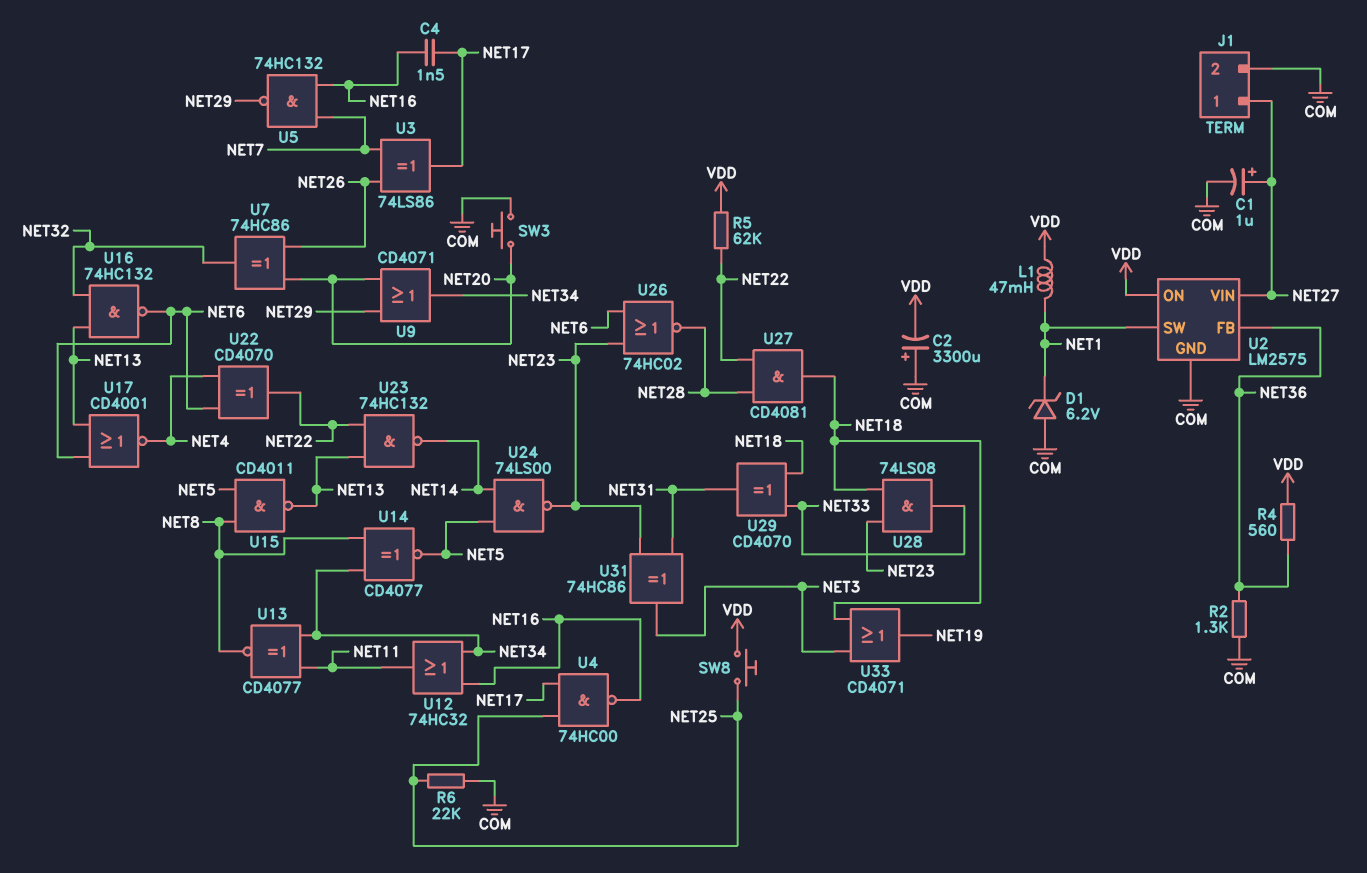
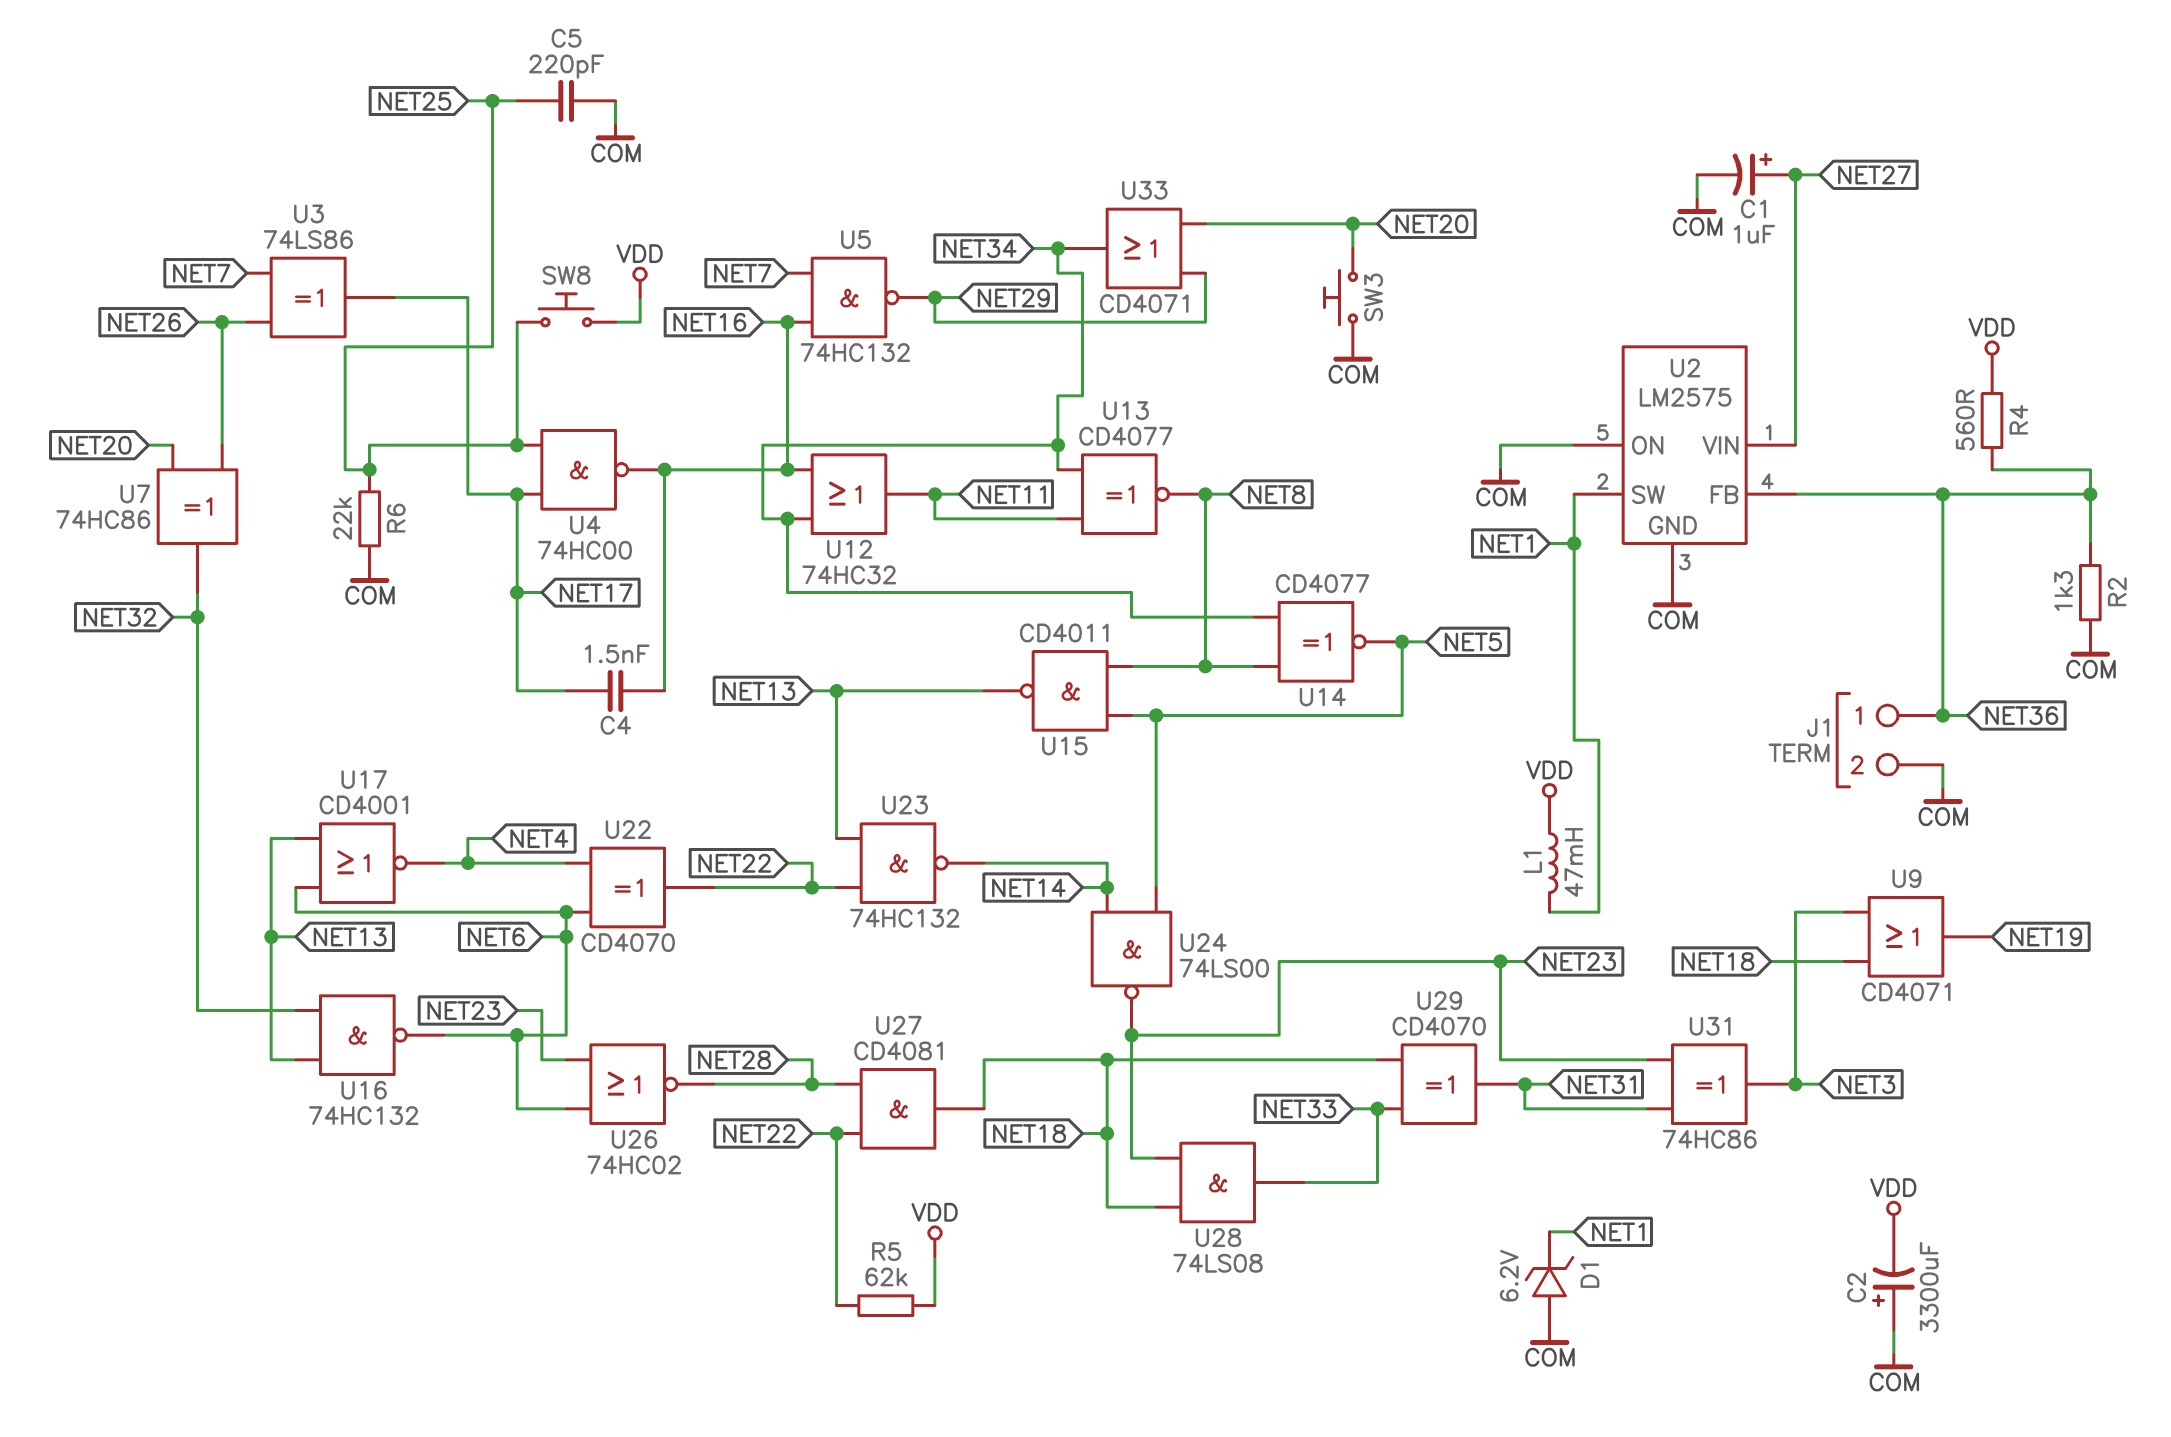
C5: none -> 220pF (COM, NET25)
J1 pin 1: NET27 -> NET36
U2 pin ON: VDD -> COM
U9: OR CD4071 (in NET20, in NET29, out NET34) -> OR CD4071 (in NET3, in NET18, out NET19)
U33: OR CD4071 (in NET3, in NET18, out NET19) -> OR CD4071 (in NET20, in NET29, out NET34)

